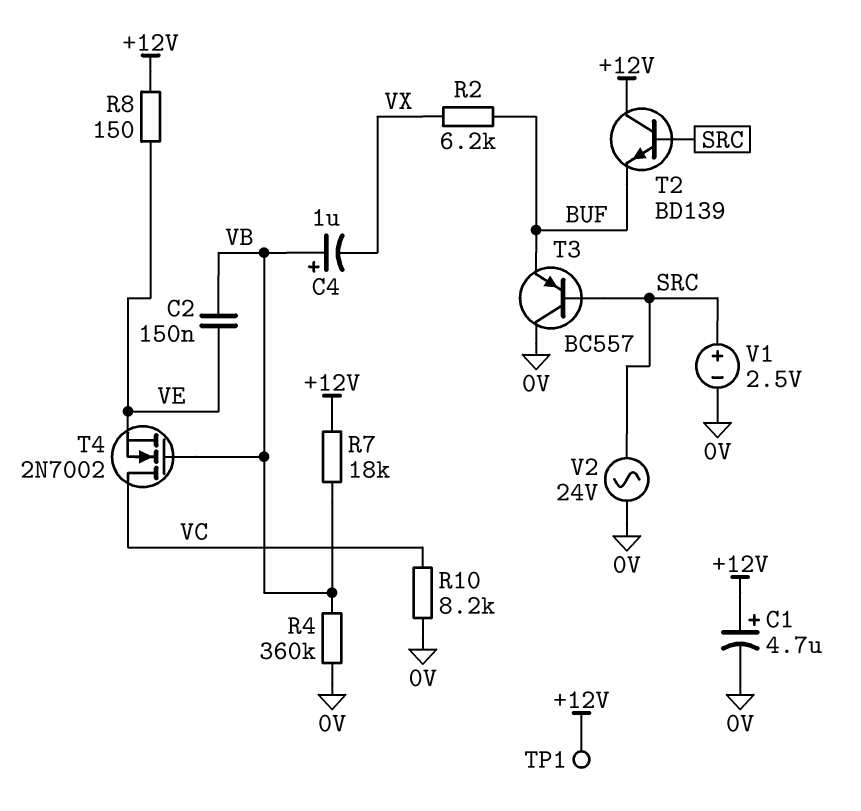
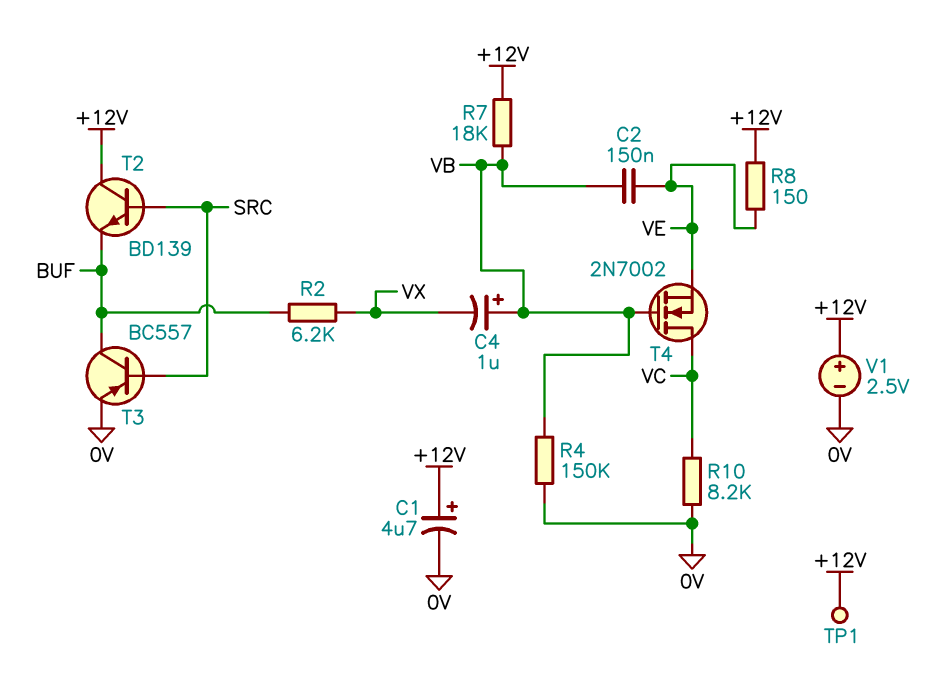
R4: 360k (0V, VB) -> 150k (0V, VB)
T3: PNP BC557 (B SRC, C 0V, E BUF) -> PNP BC557 (B SRC, C BUF, E 0V)
V1: 2.5V (plus SRC, minus 0V) -> 2.5V (plus +12V, minus 0V)
V2: AC 24V (0V, SRC) -> none

